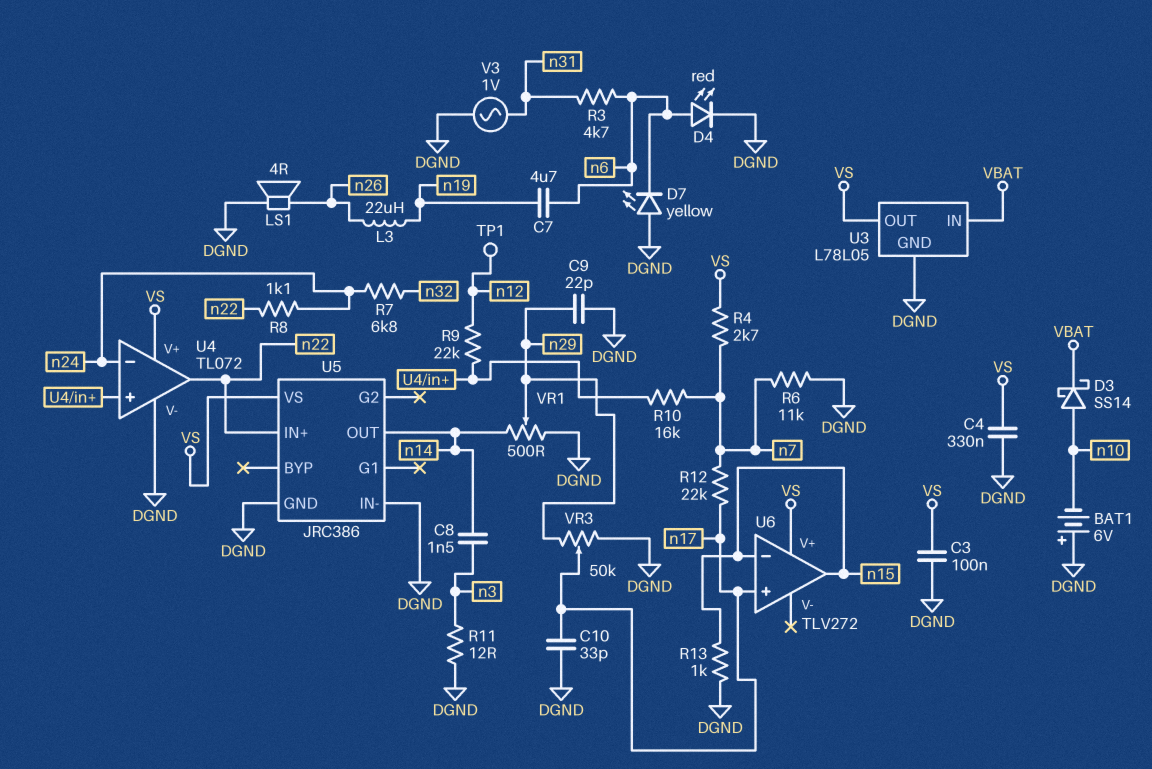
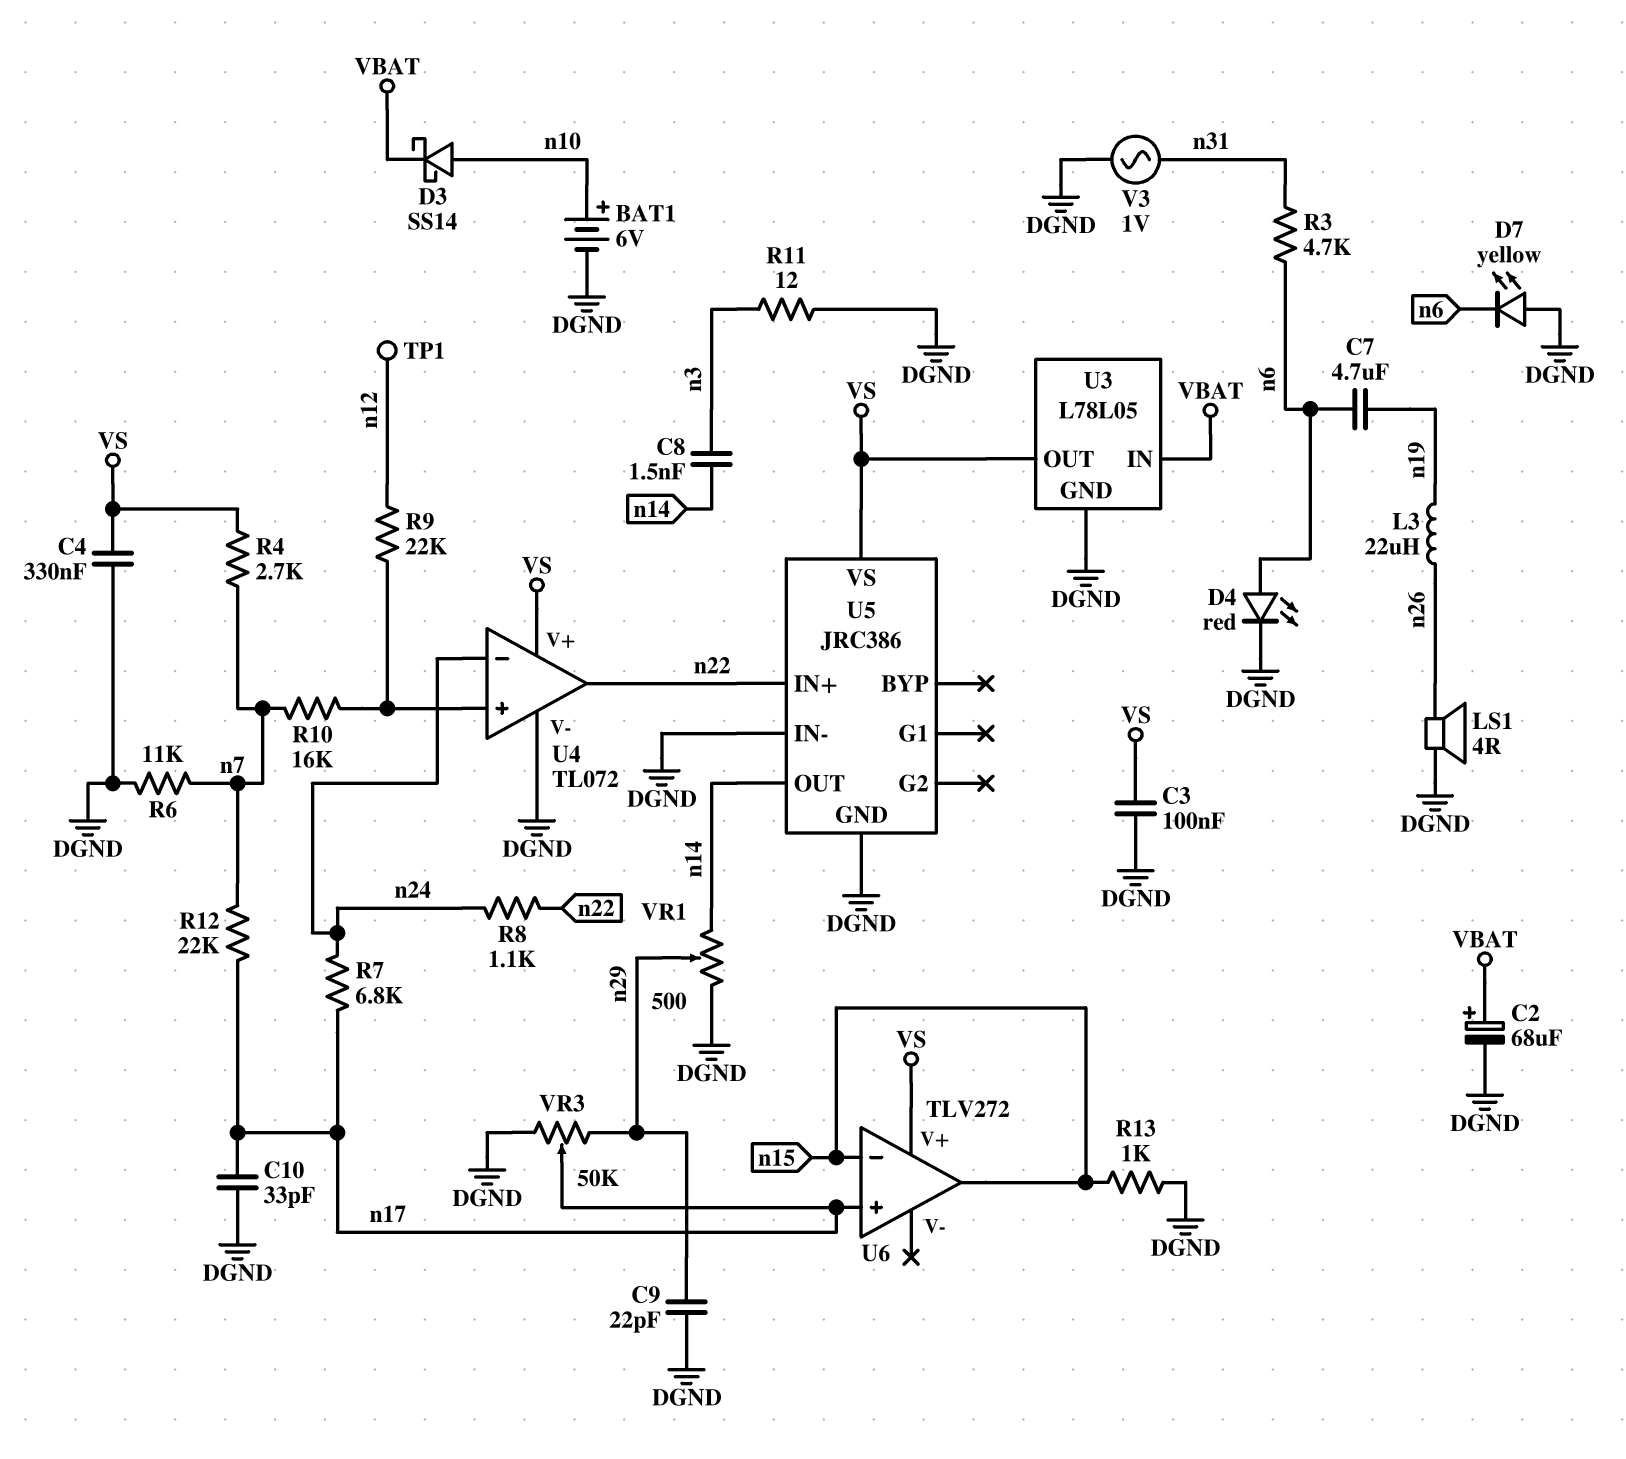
BAT1: 6V (plus DGND, minus n10) -> 6V (plus n10, minus DGND)
C2: none -> 68uF (plus VBAT, minus DGND)
R7: 6.8k (n24, n32) -> 6.8k (n17, n24)

